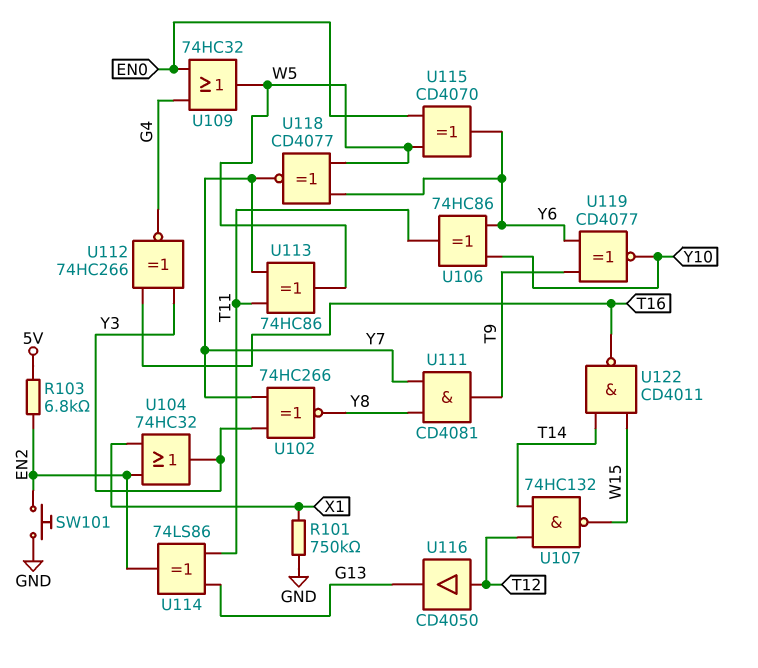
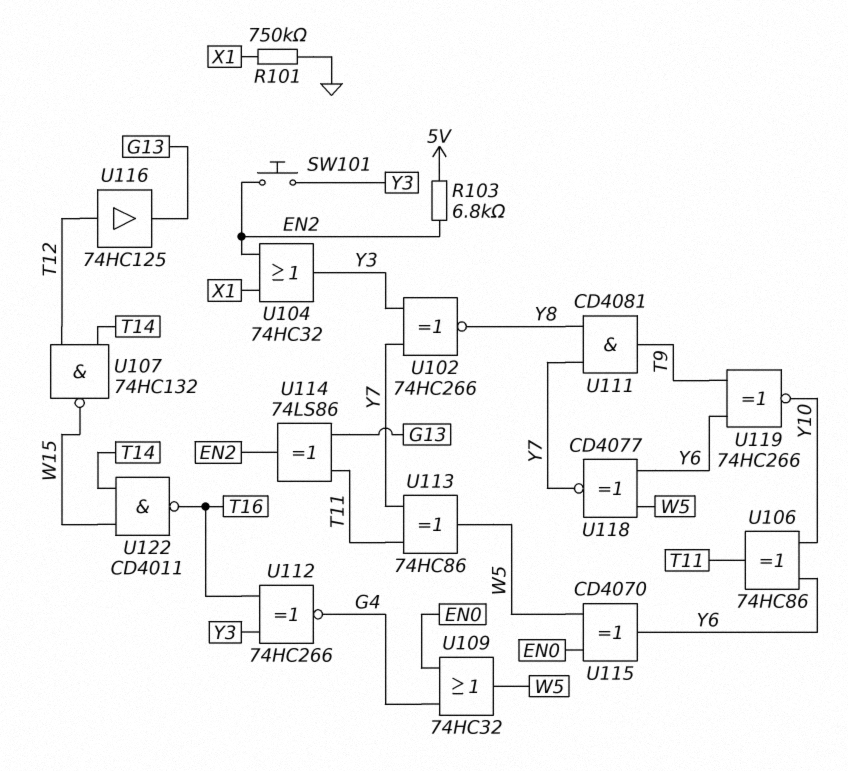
SW101: button (EN2, GND) -> button (EN2, Y3)
U116: buffer CD4050 (in T12, out G13) -> buffer 74HC125 (in T12, out G13)
U119: XNOR CD4077 (in T9, in Y6, out Y10) -> XNOR 74HC266 (in T9, in Y6, out Y10)

